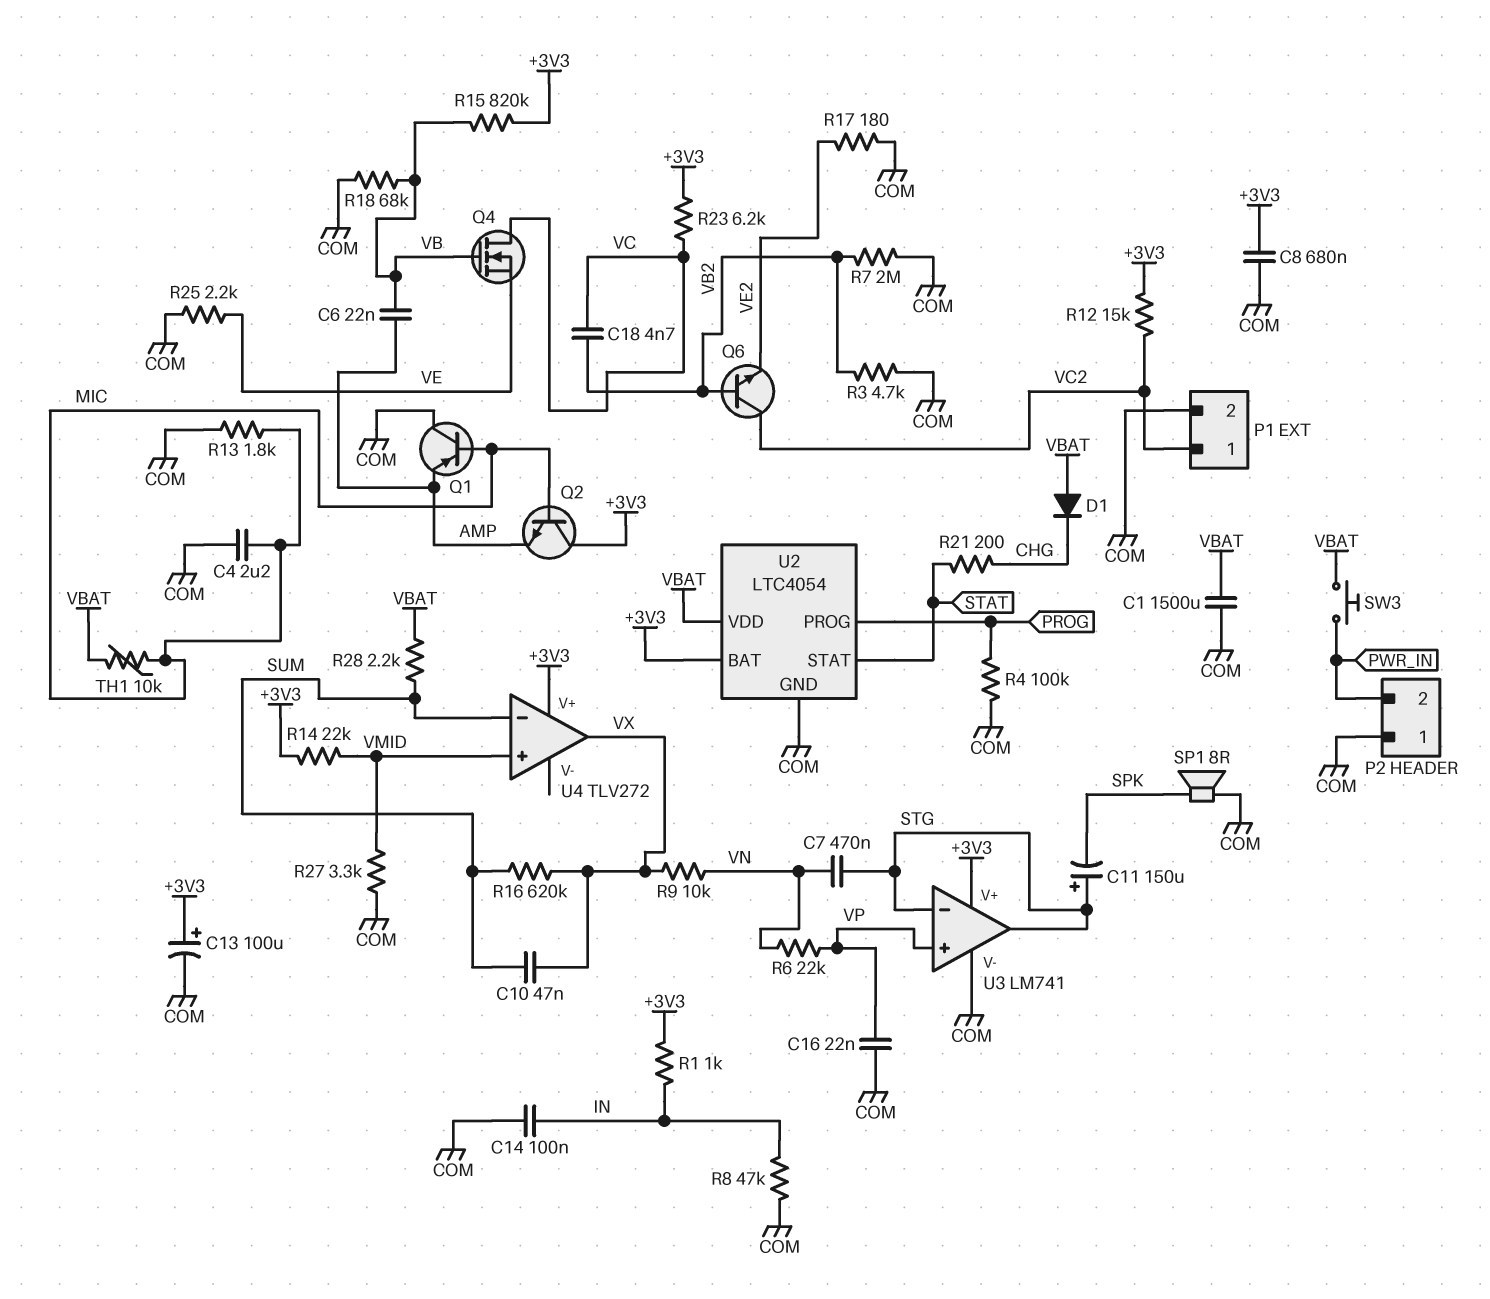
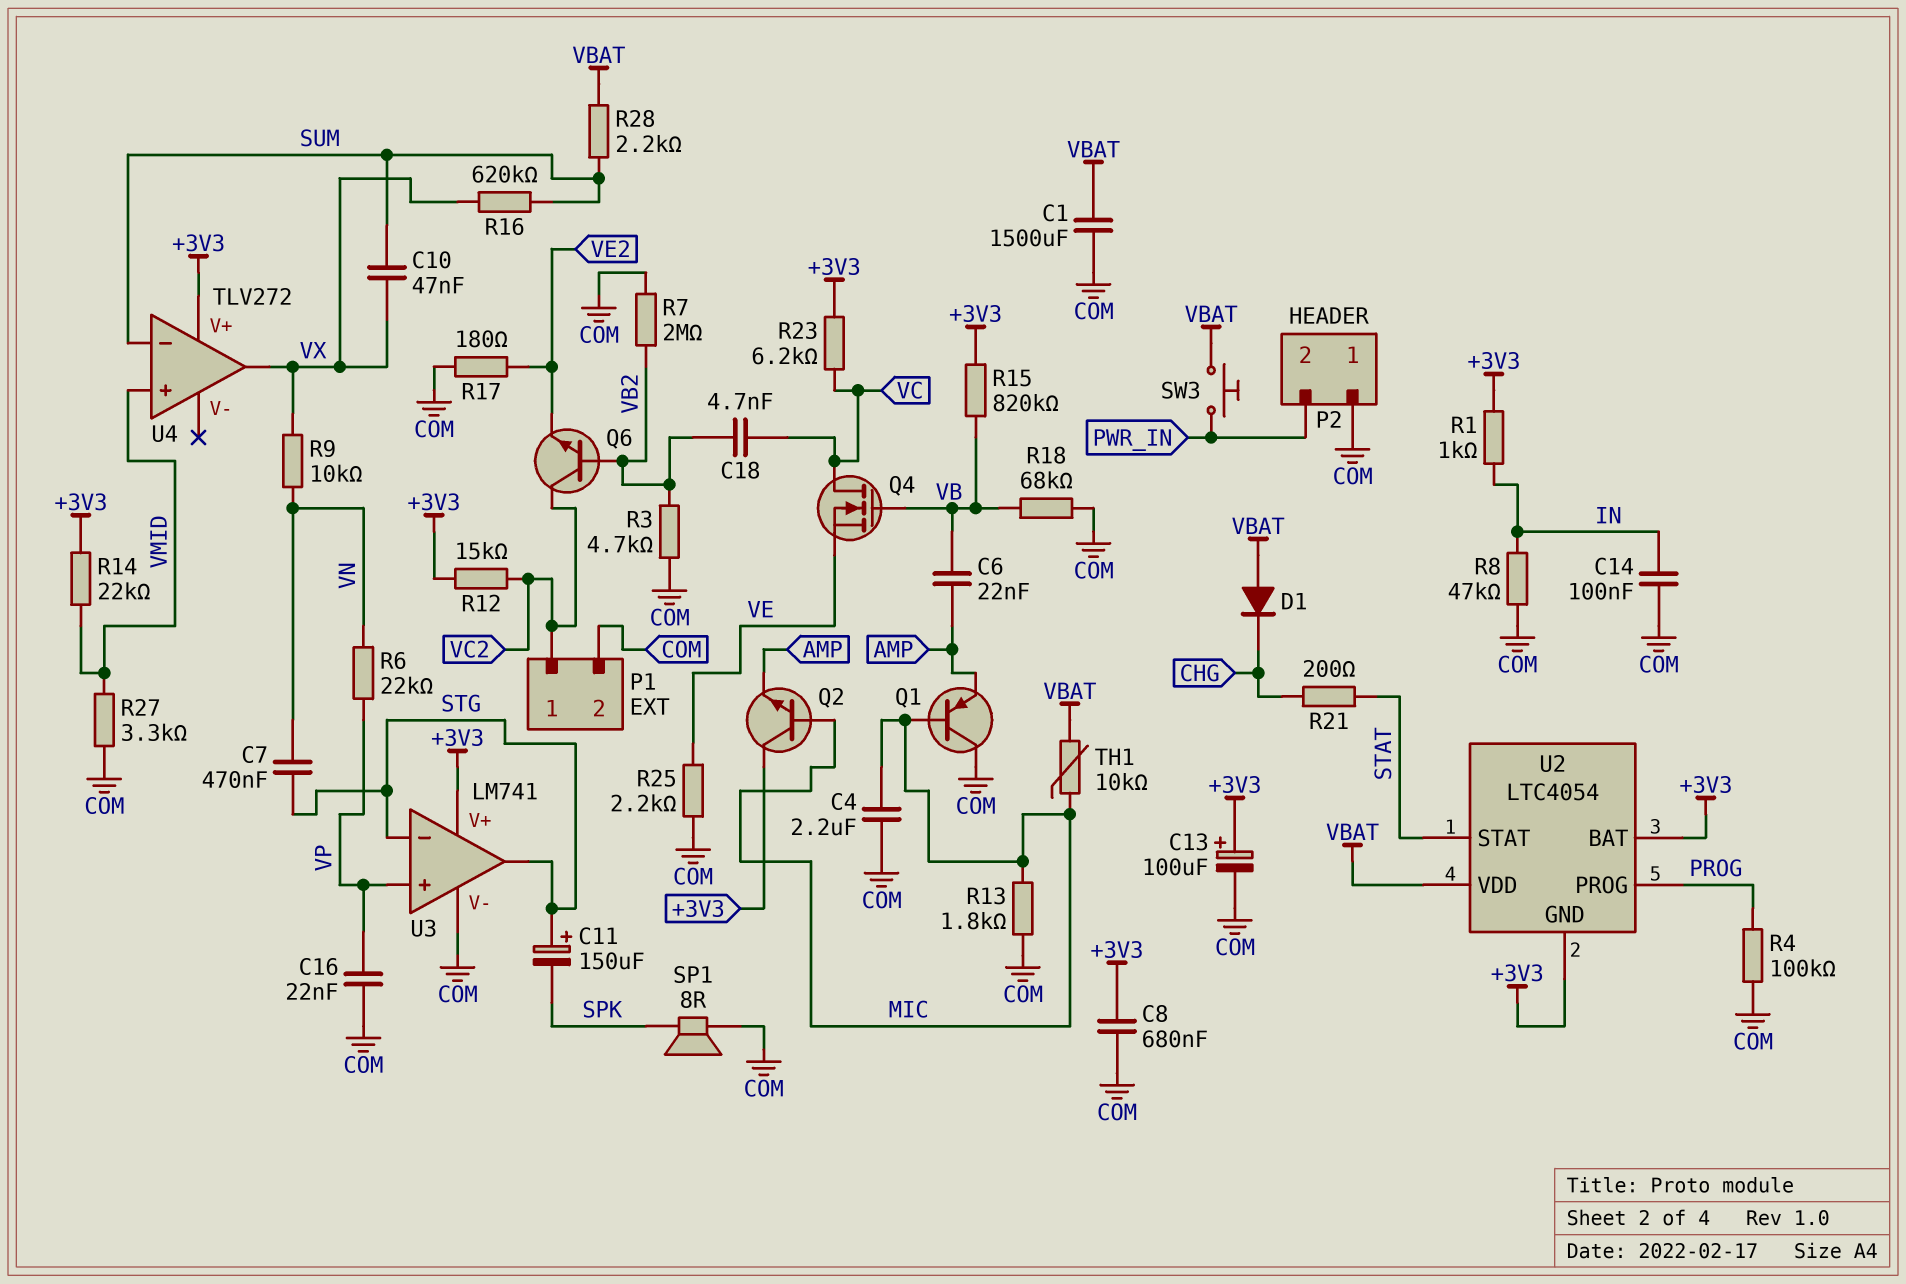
U2 pin GND: COM -> +3V3

